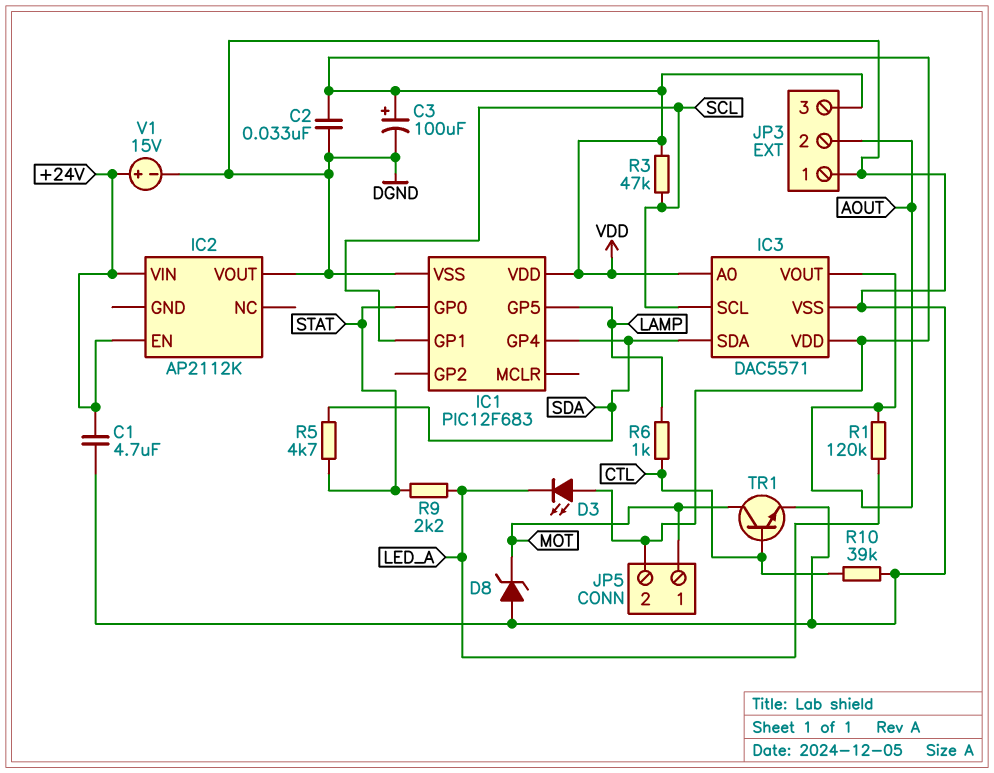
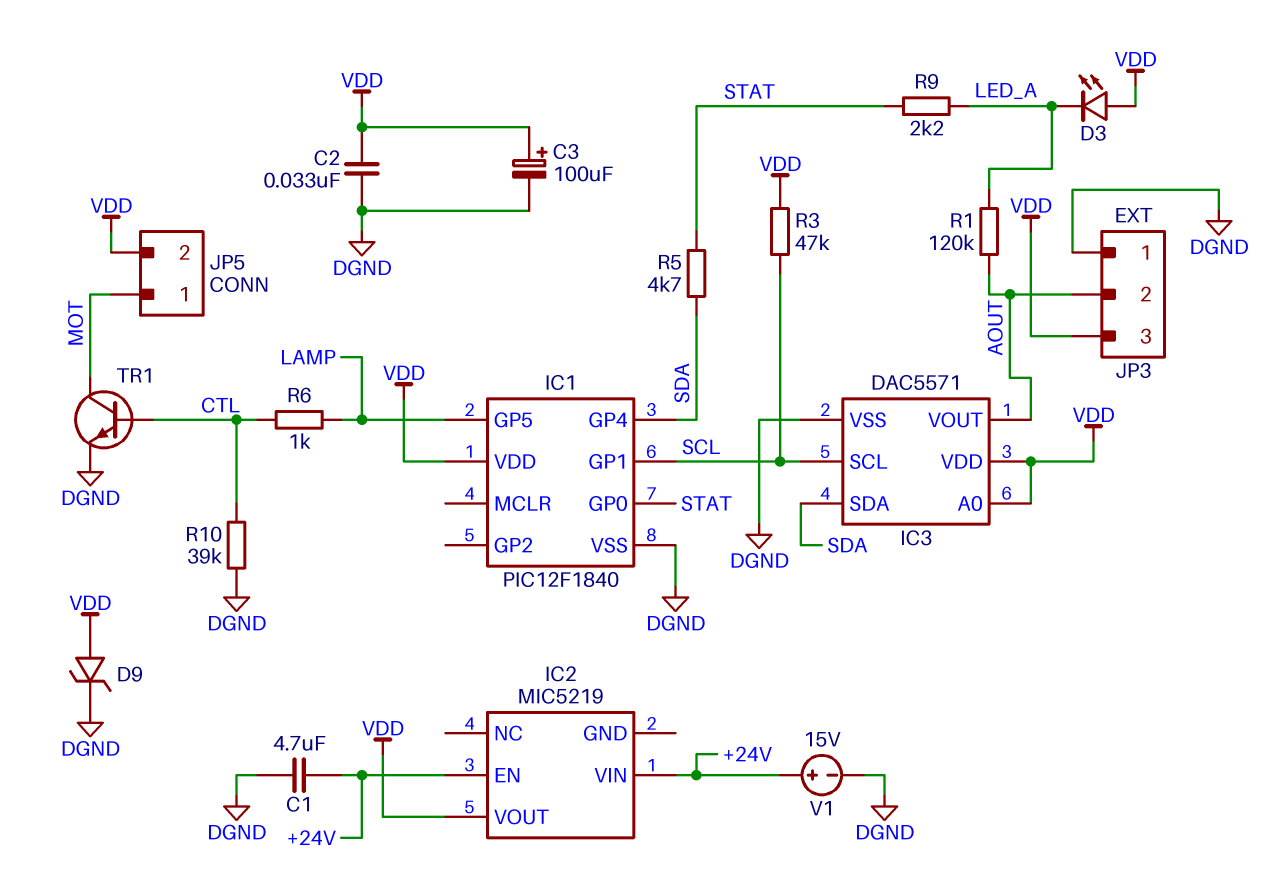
D8: zener (A DGND, K MOT) -> none
D9: none -> zener (A VDD, K DGND)
IC1: PIC12F683 -> PIC12F1840
IC2: AP2112K -> MIC5219
IC2 pin VOUT: DGND -> VDD

